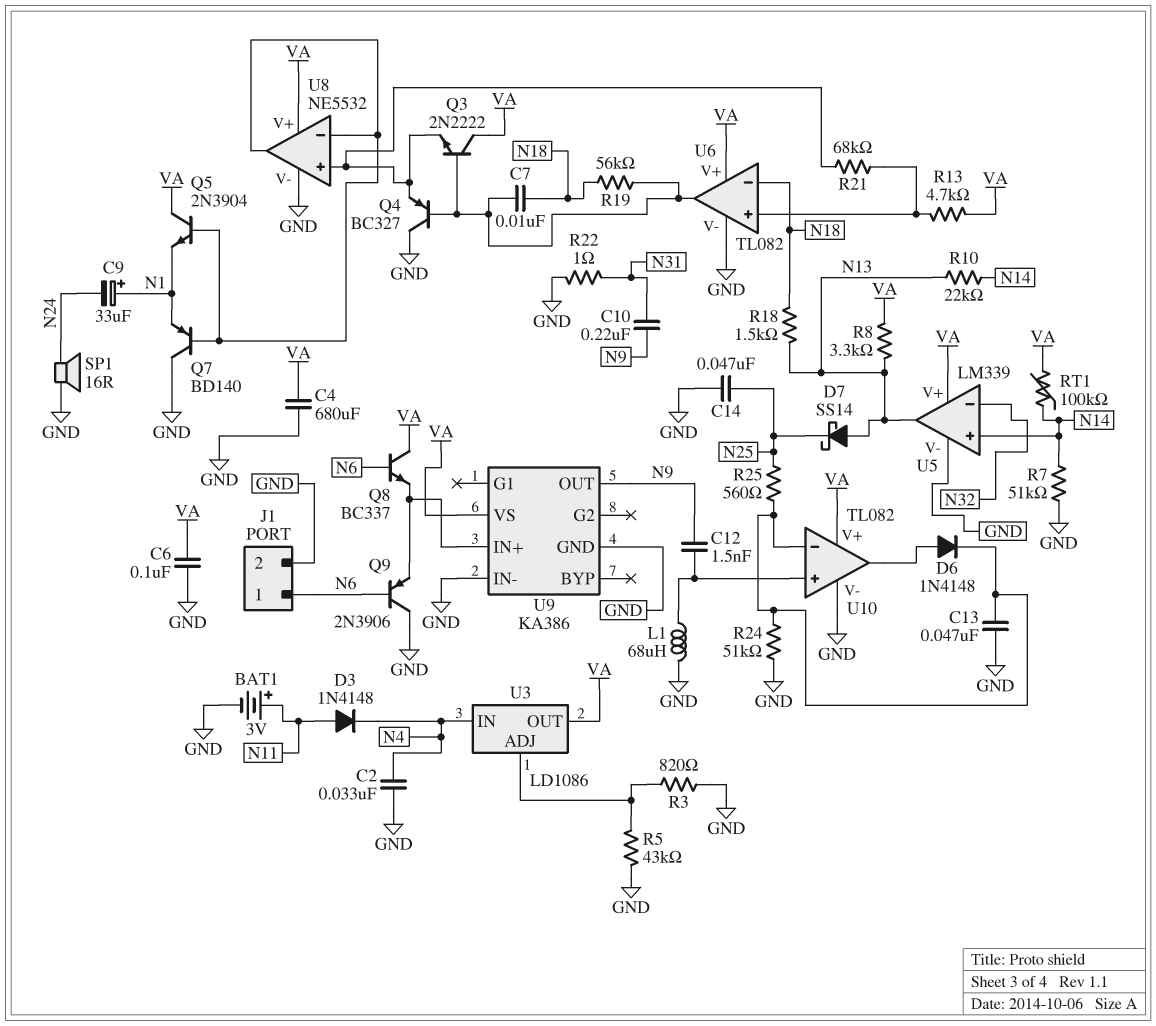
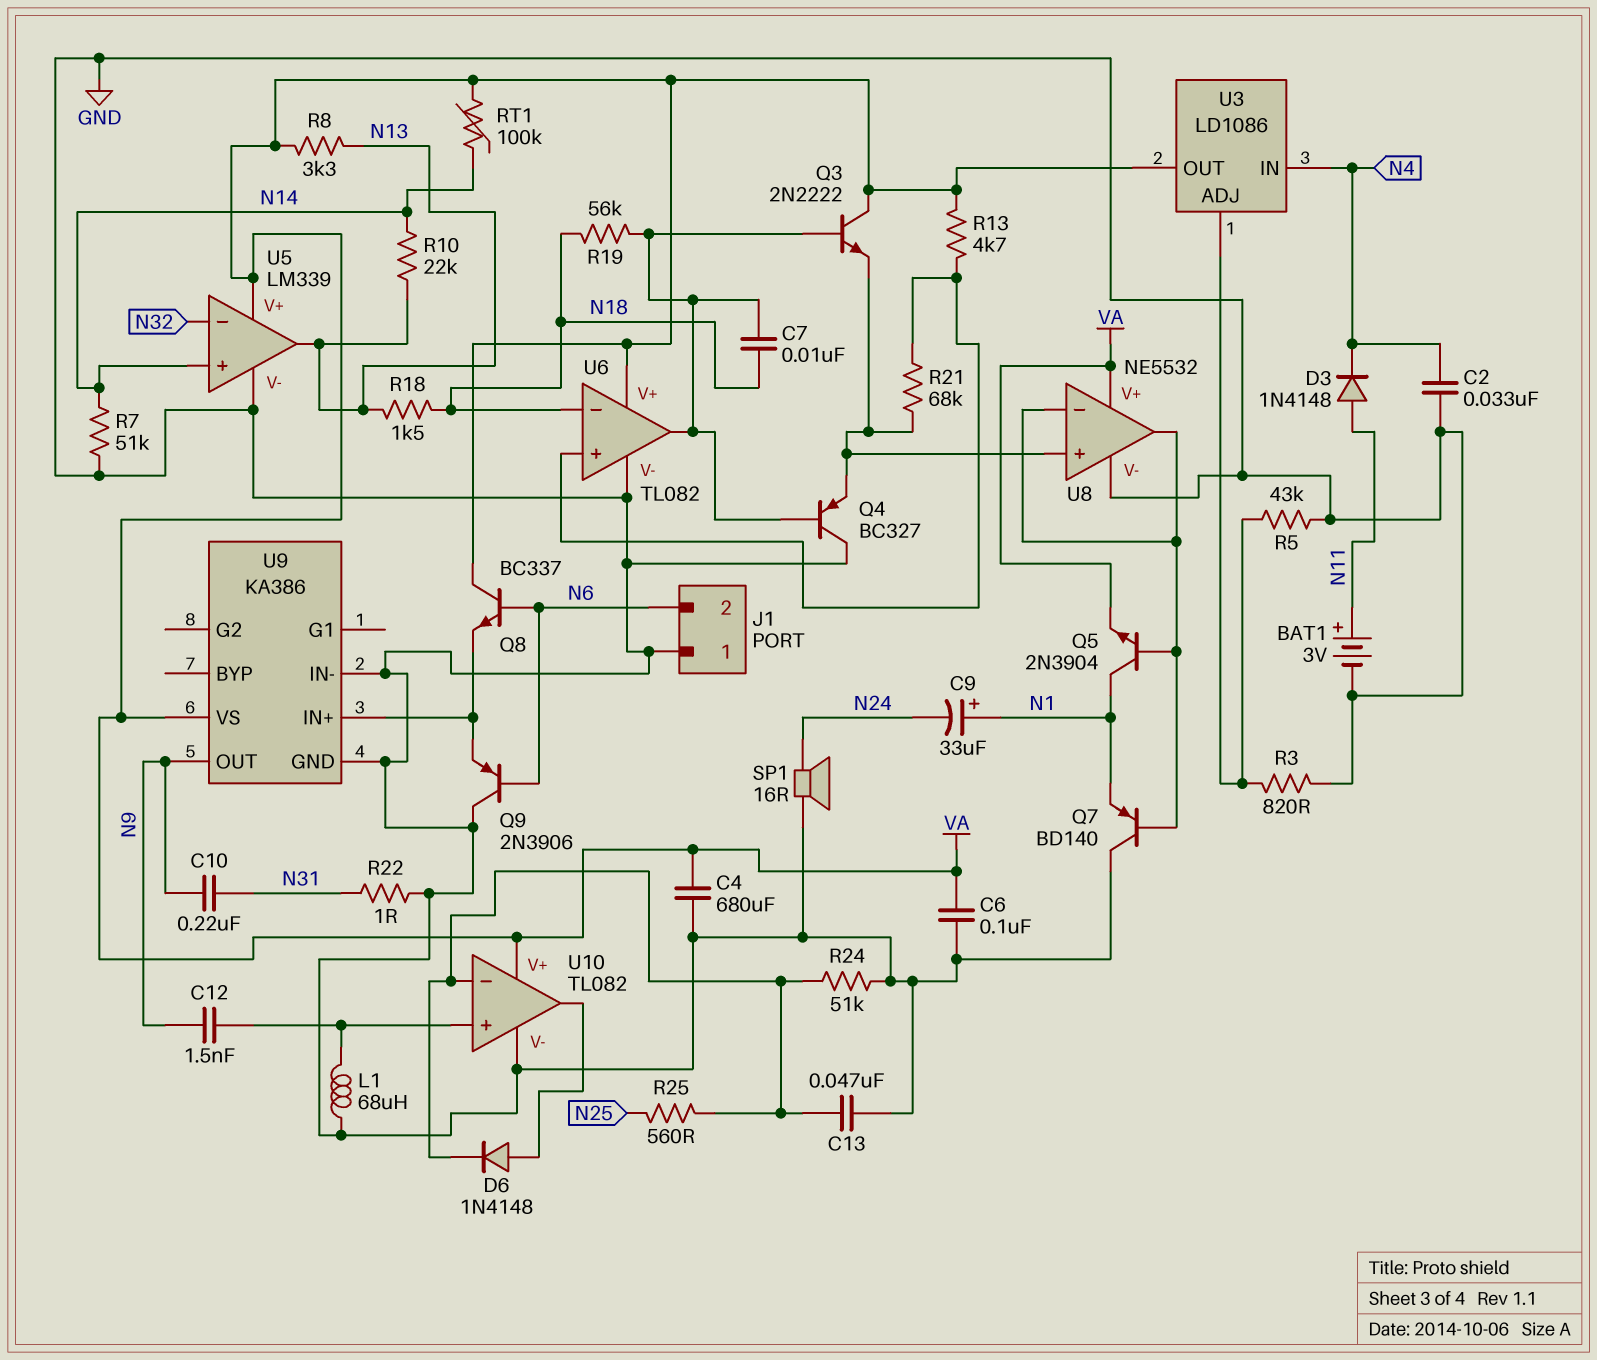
C14: 47nF (GND, N25) -> none
D7: schottky SS14 (A N13, K N25) -> none
J1 pin 1: N6 -> GND
J1 pin 2: GND -> N6
Q5: NPN 2N3904 (B U8/in-, C VA, E N1) -> NPN 2N3904 (B U8/in-, C N1, E VA)

